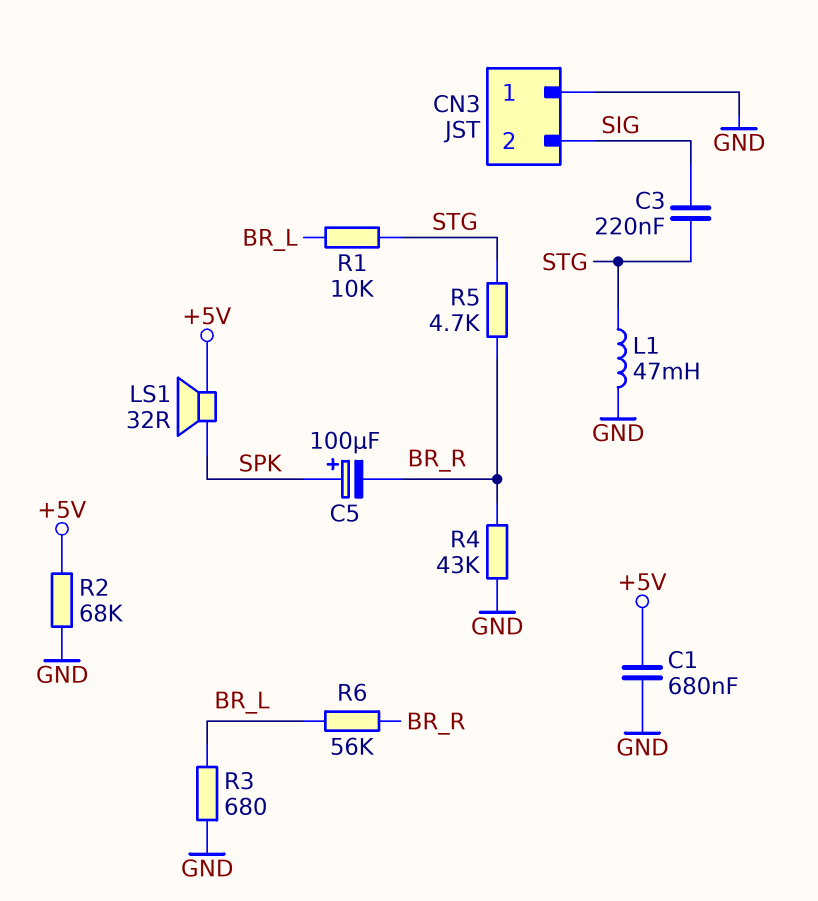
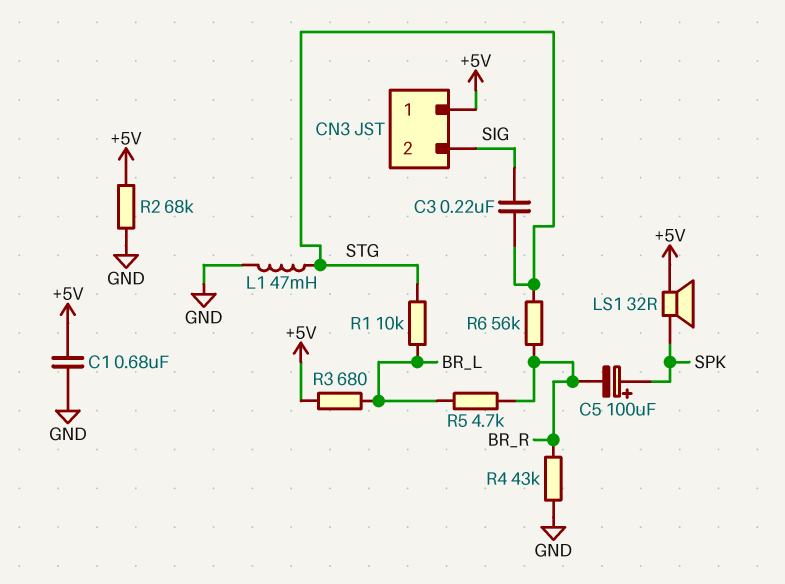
CN3 pin 1: GND -> +5V
R3: 680 (BR_L, GND) -> 680 (+5V, BR_L)
R5: 4.7k (BR_R, STG) -> 4.7k (BR_L, BR_R)
R6: 56k (BR_L, BR_R) -> 56k (BR_R, STG)

